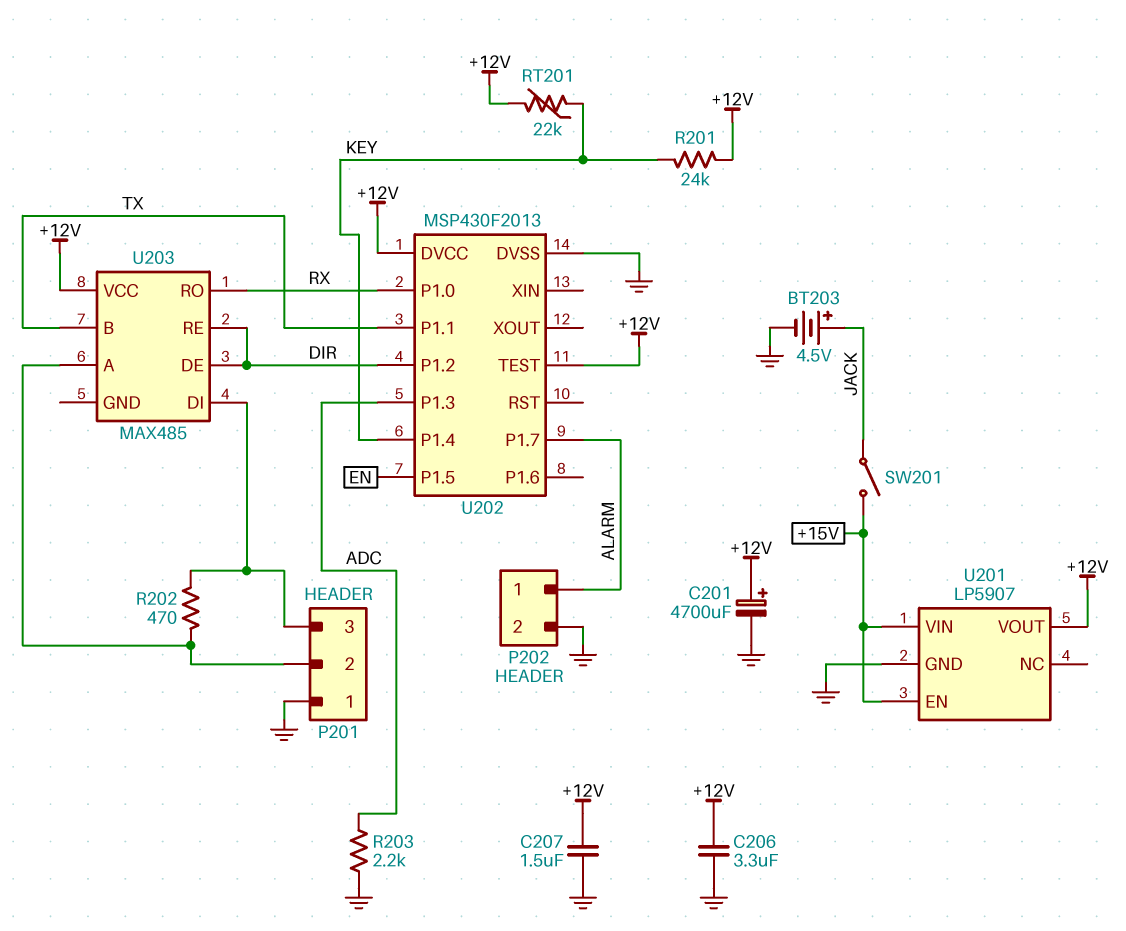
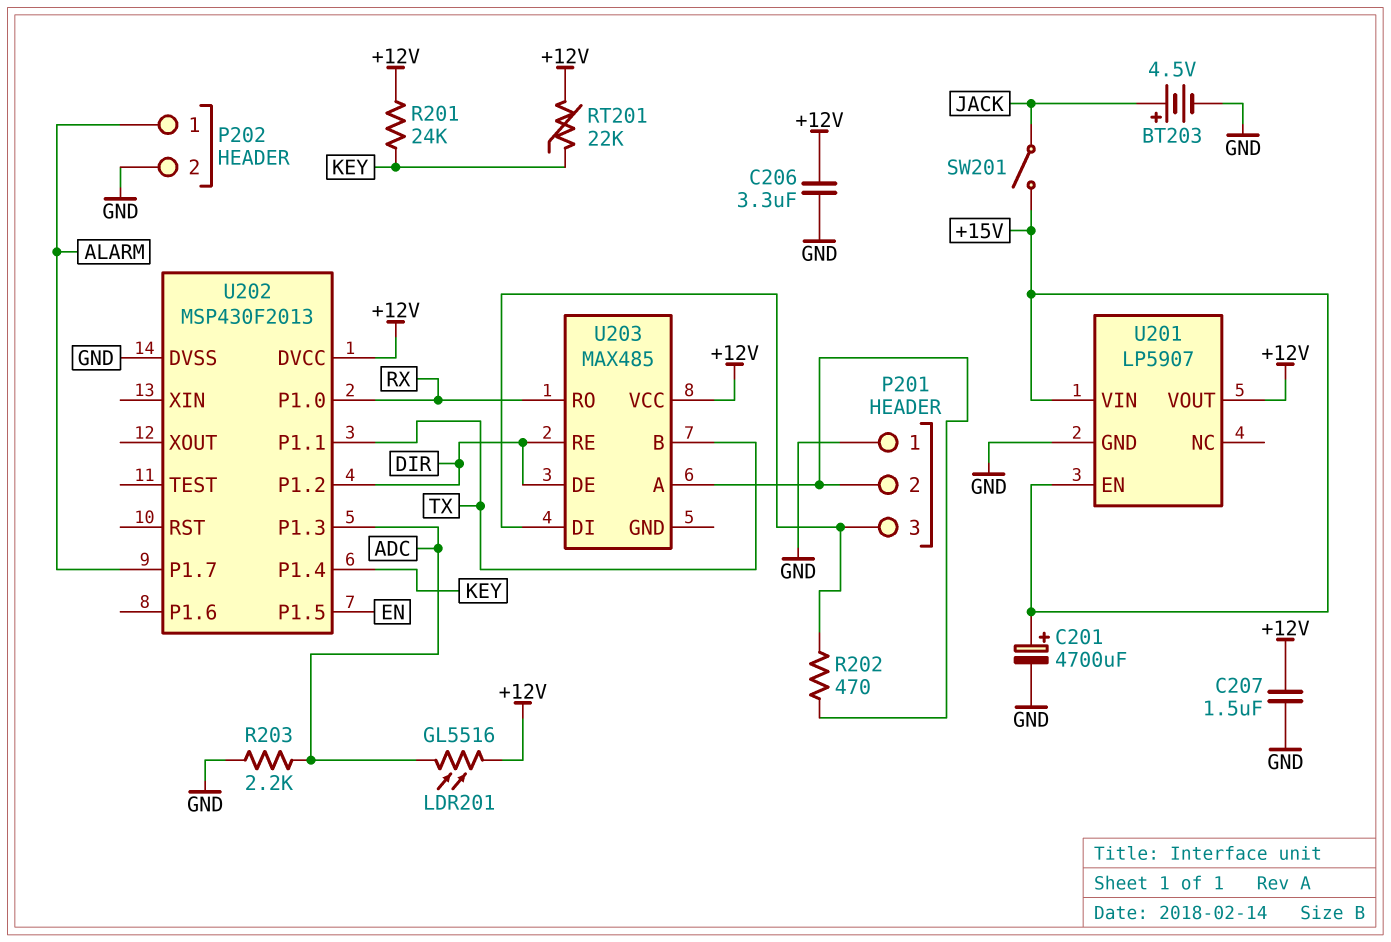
C201: 4700uF (plus +12V, minus GND) -> 4700uF (plus +15V, minus GND)
LDR201: none -> GL5516 (+12V, ADC)
U202 pin TEST: +12V -> none

